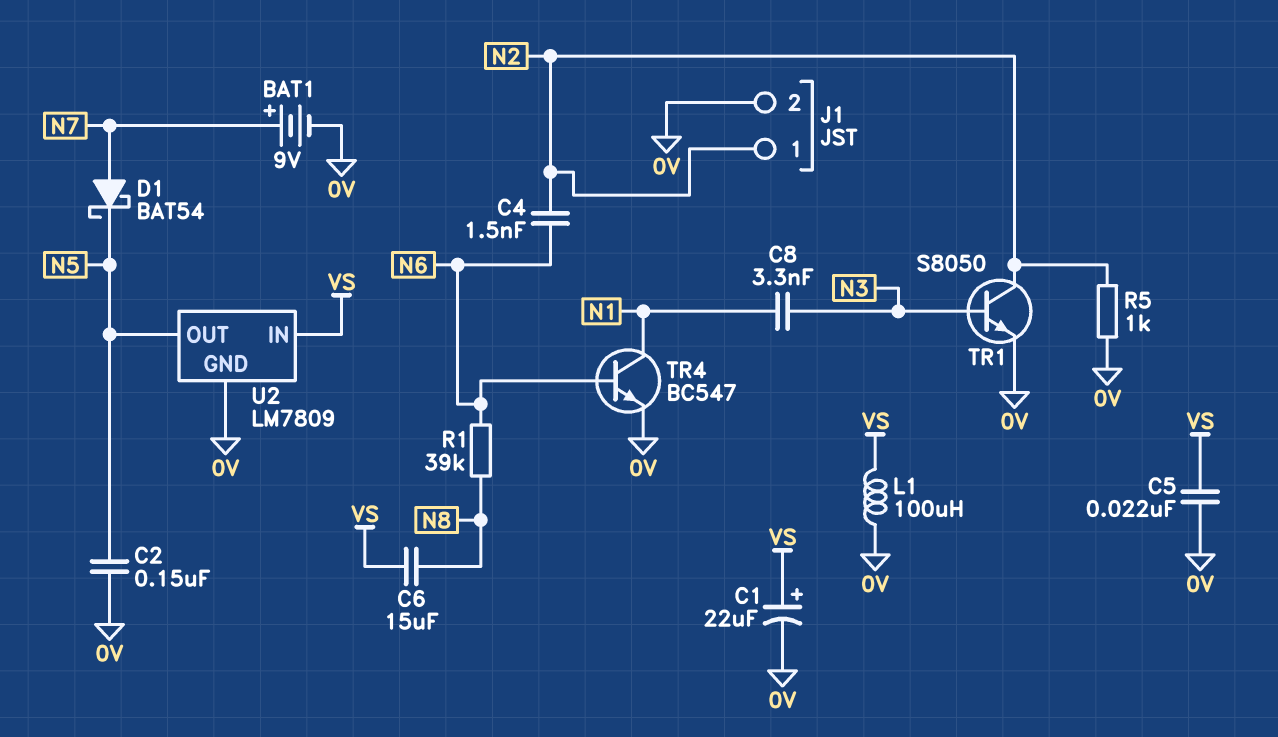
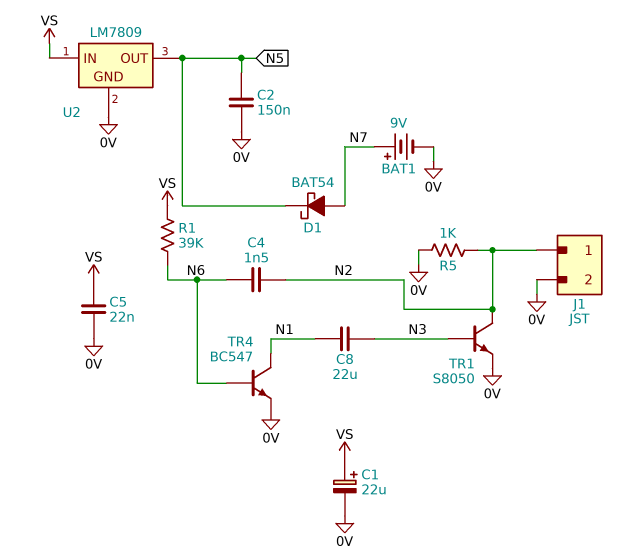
C6: 15uF (N8, VS) -> none
C8: 3.3nF (N1, N3) -> 22uF (N1, N3)
L1: 100uH (0V, VS) -> none
R1: 39k (N6, N8) -> 39k (N6, VS)

